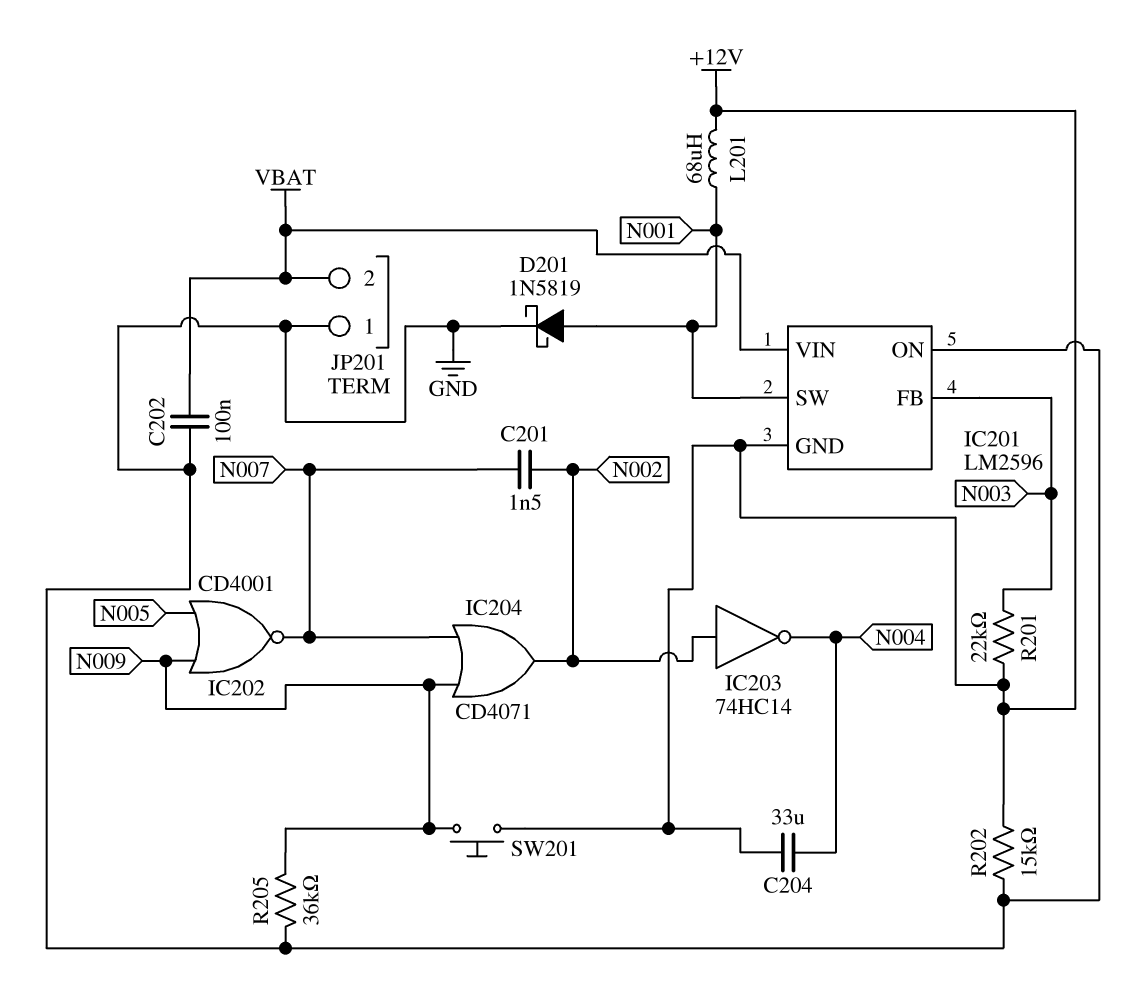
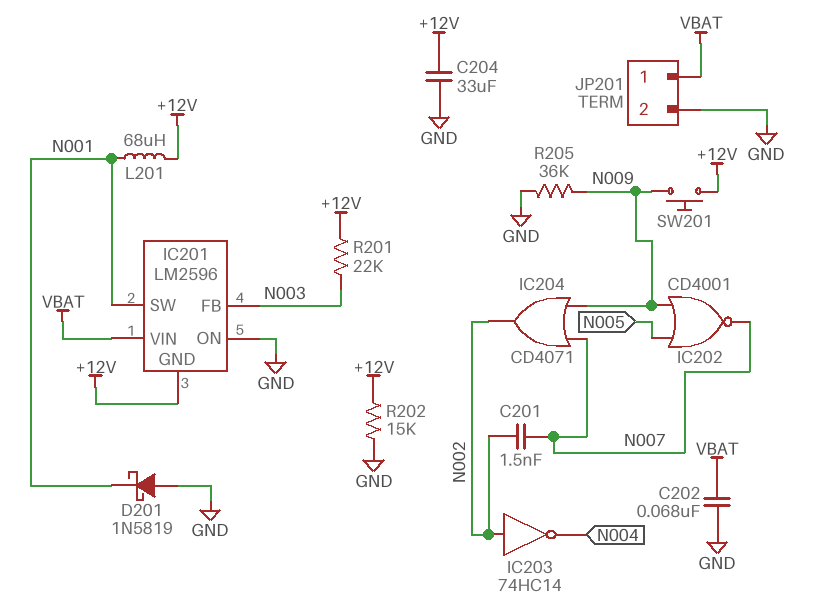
C202: 100nF (GND, VBAT) -> 68nF (GND, VBAT)
C204: 33uF (+12V, N004) -> 33uF (+12V, GND)
D201: schottky 1N5819 (A N001, K GND) -> schottky 1N5819 (A GND, K N001)
JP201 pin 1: GND -> VBAT
JP201 pin 2: VBAT -> GND

